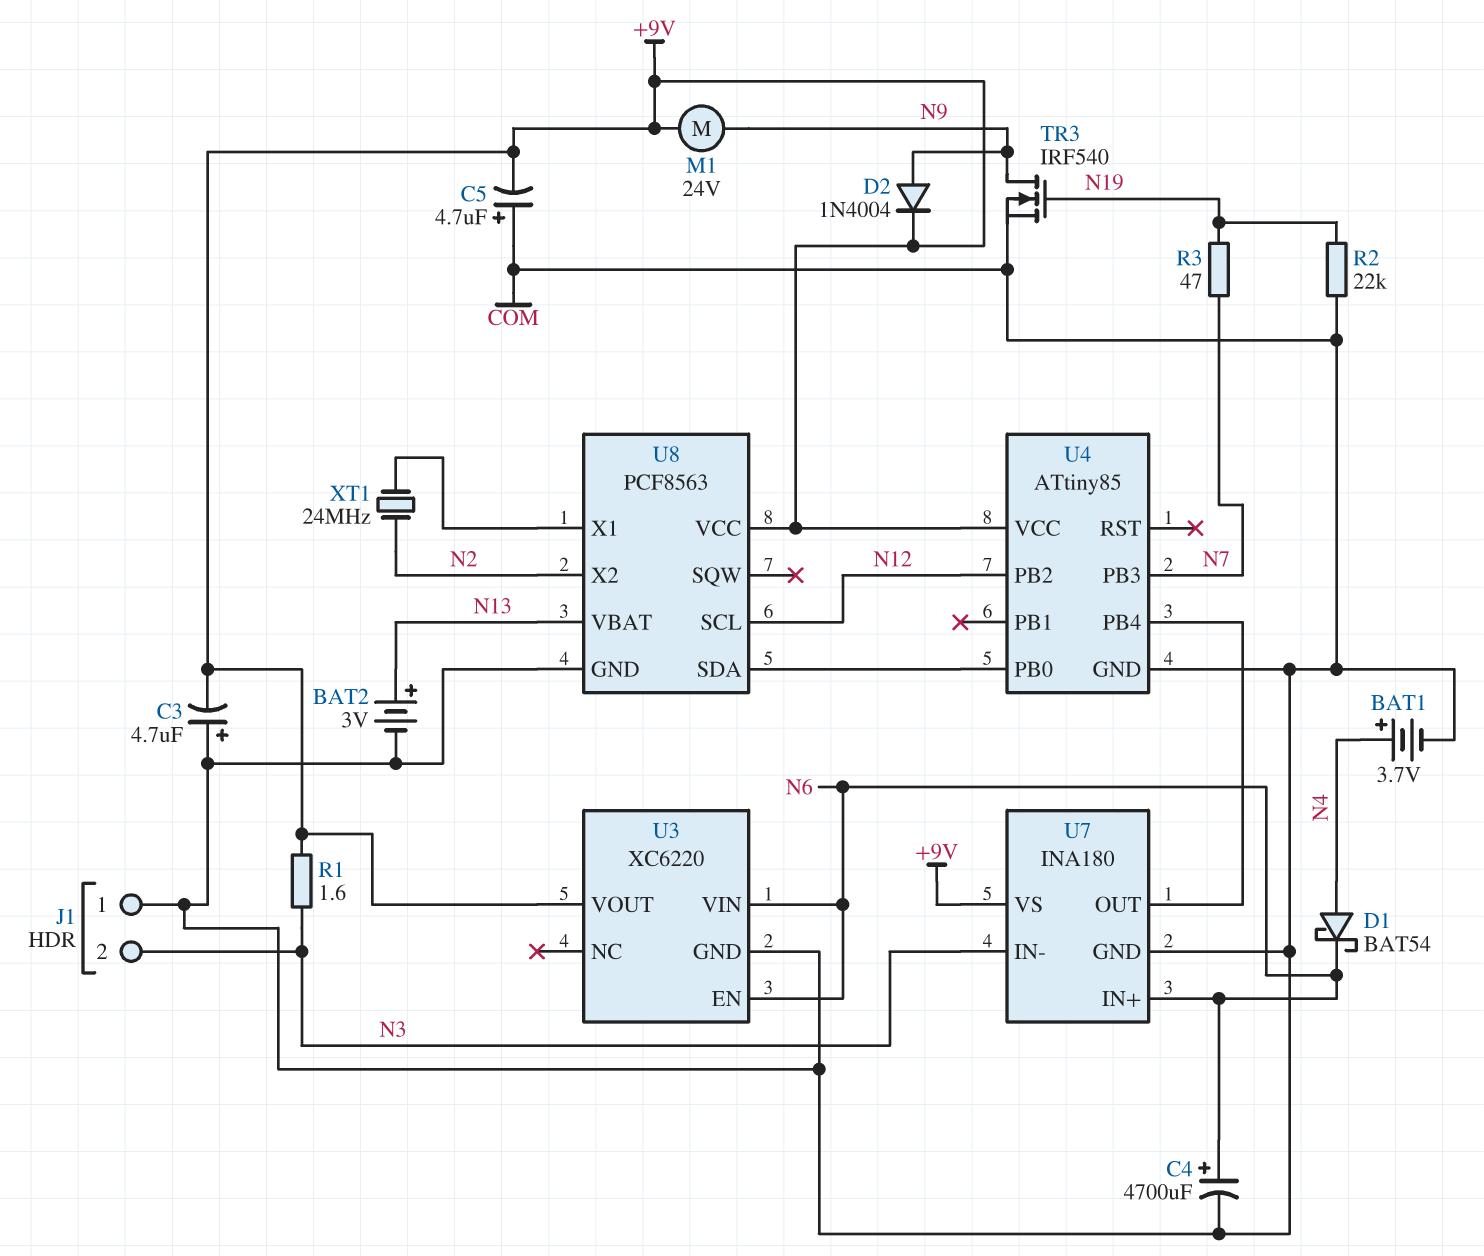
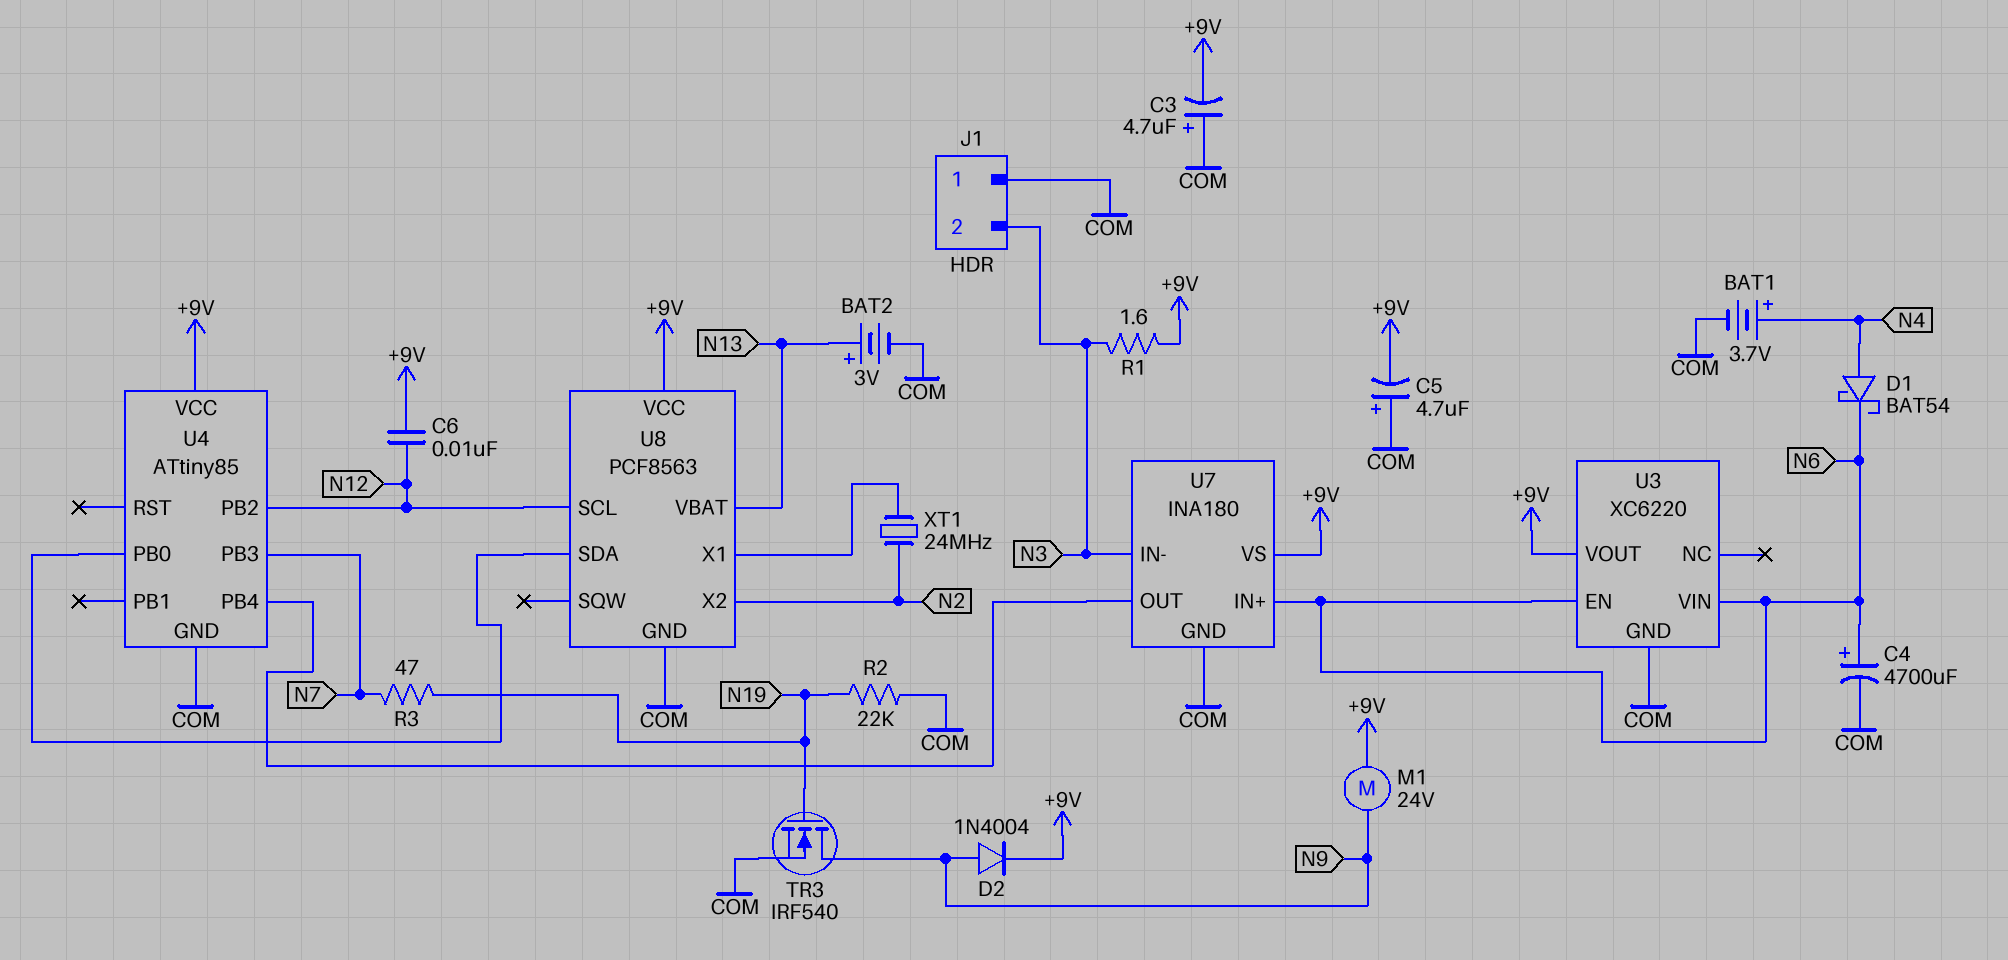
C6: none -> 10nF (+9V, N12)

